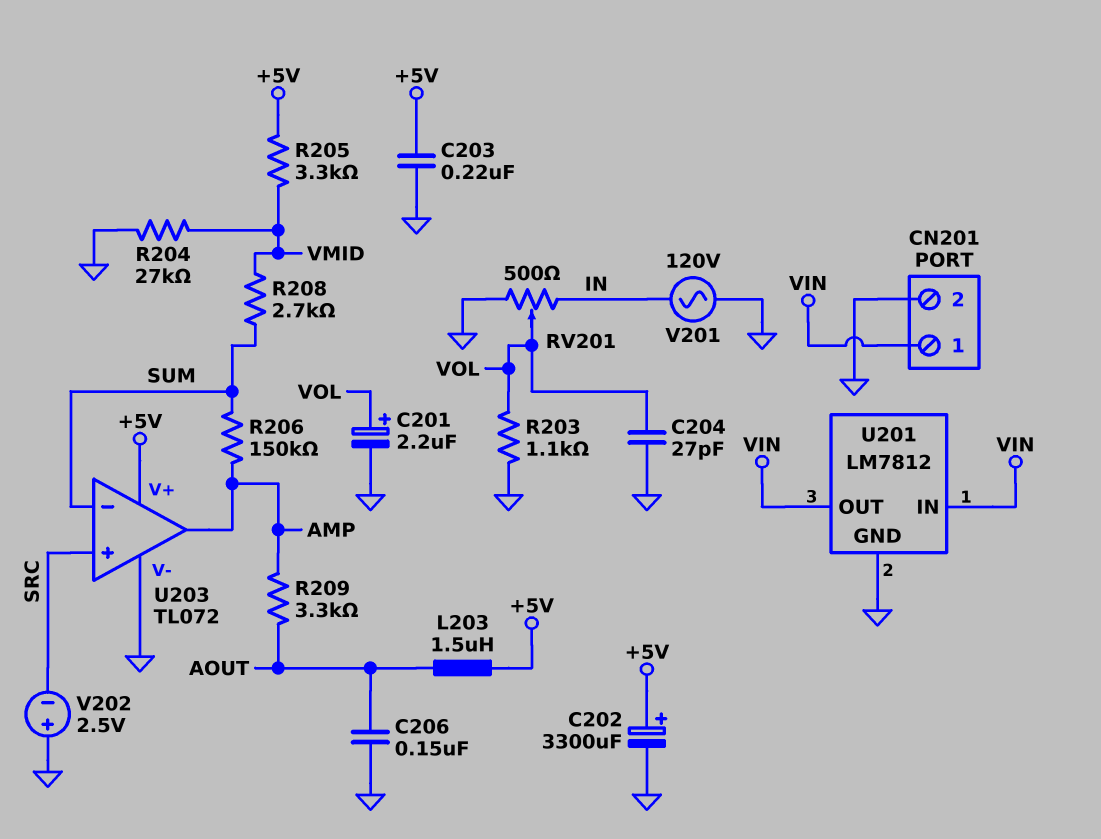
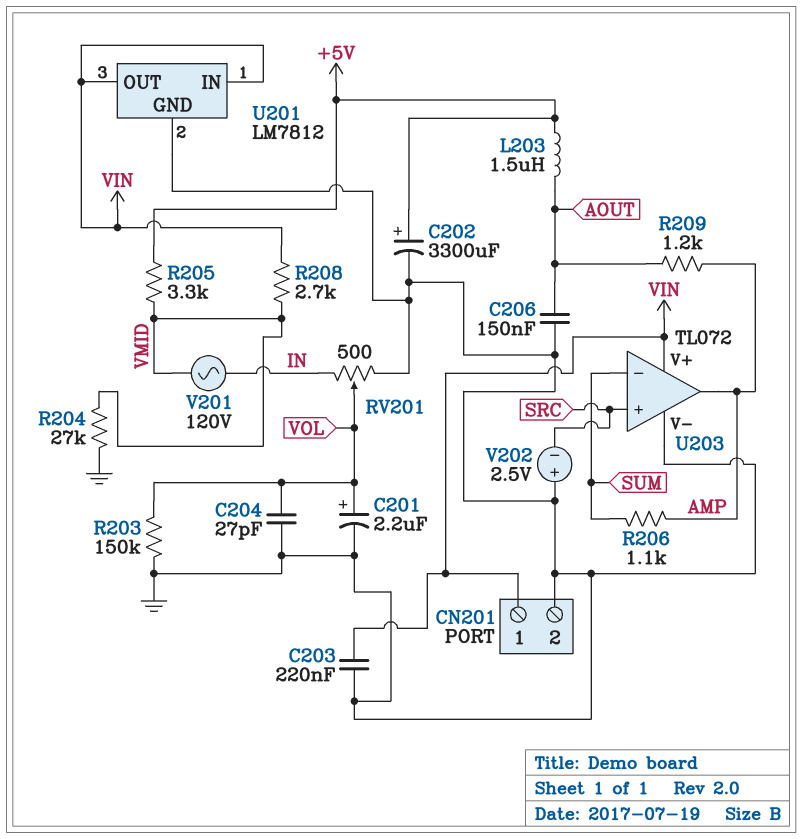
C203: 220nF (+5V, GND) -> 220nF (GND, VIN)
R203: 1.1k (GND, VOL) -> 150k (GND, VOL)
R206: 150k (AMP, SUM) -> 1.1k (AMP, SUM)
R208: 2.7k (SUM, VMID) -> 2.7k (VIN, VMID)
R209: 3.3k (AMP, AOUT) -> 1.2k (AMP, AOUT)
U203 pin V+: +5V -> VIN
V201: AC 120V (GND, IN) -> AC 120V (IN, VMID)

